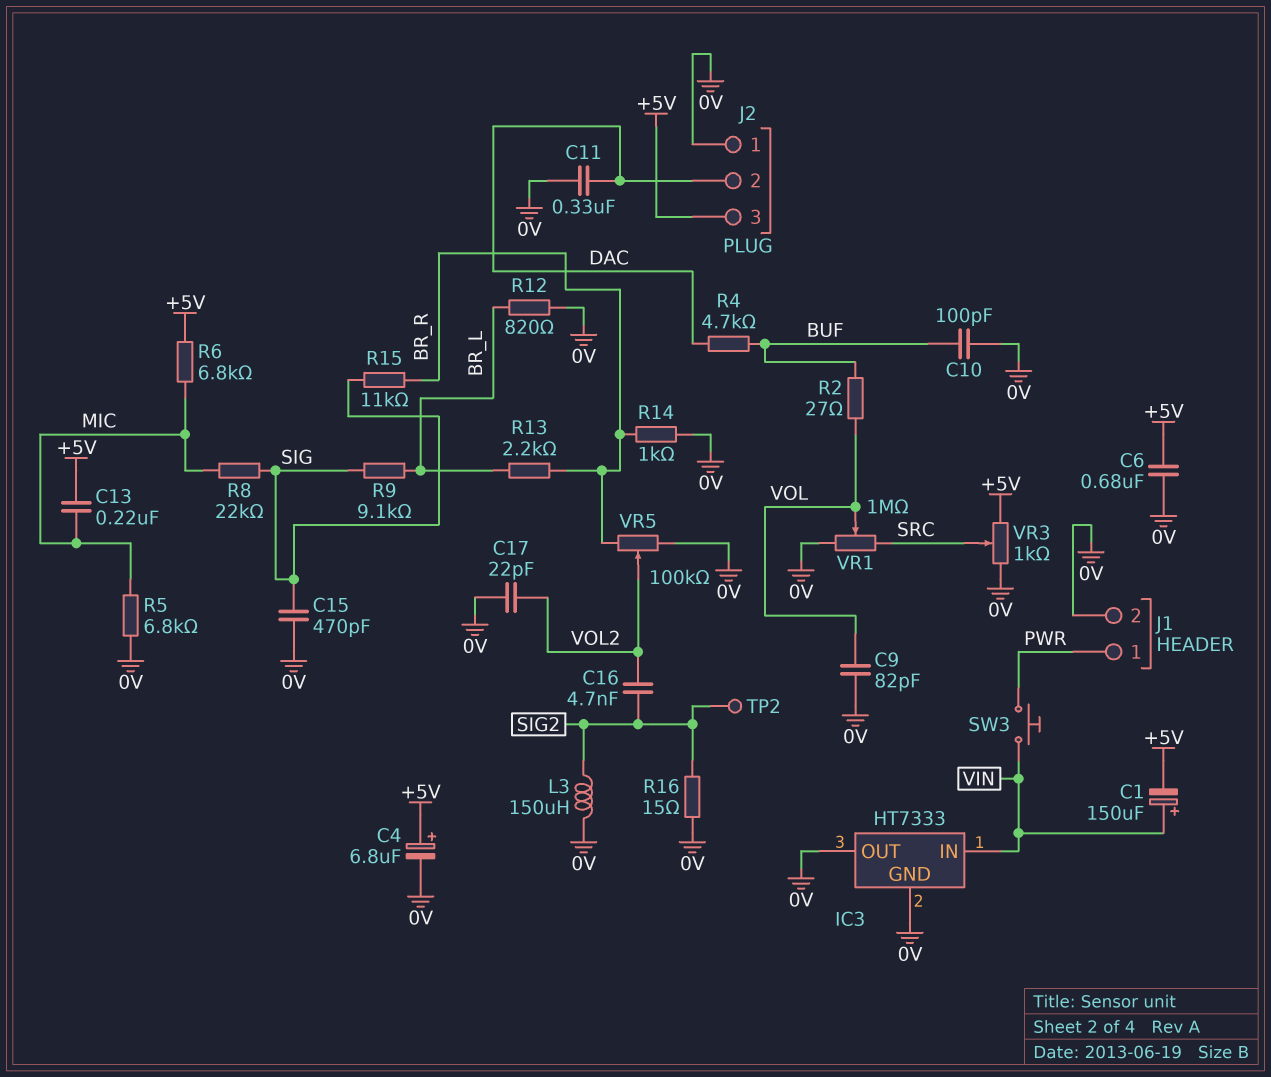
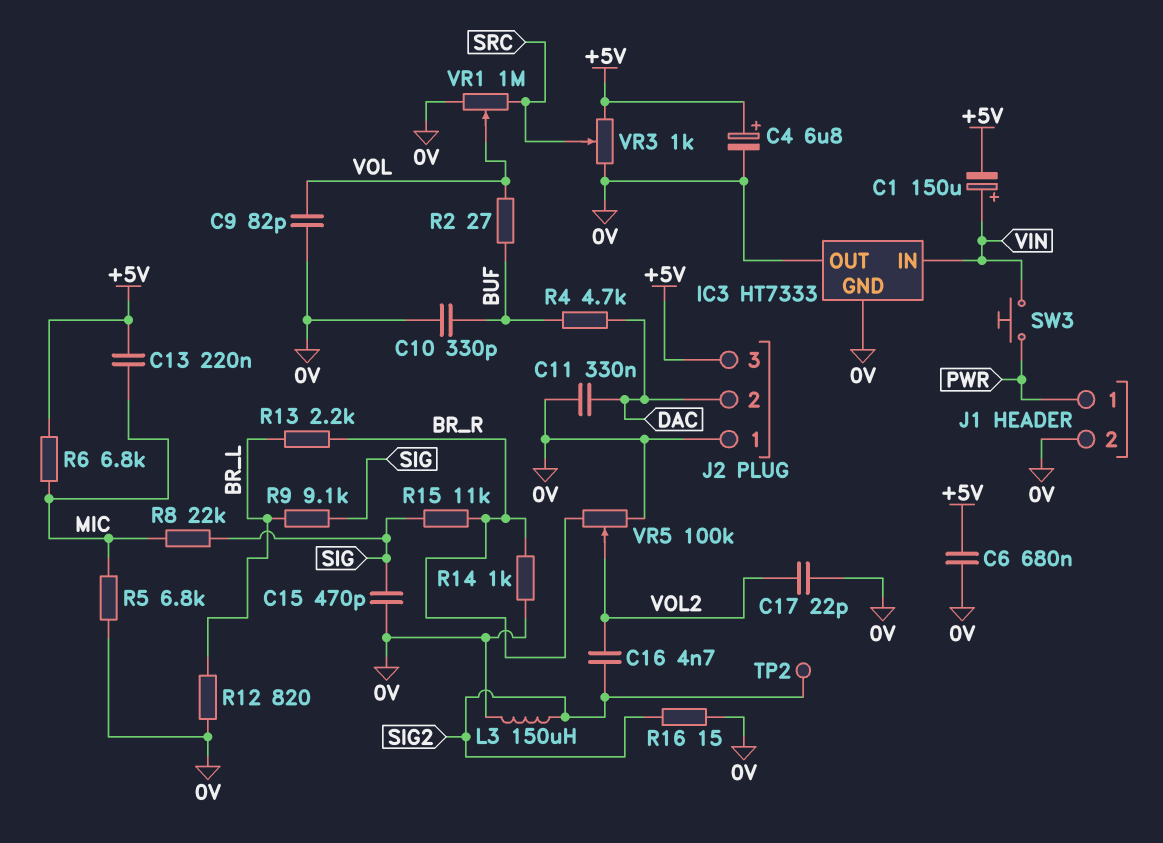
C10: 100pF (0V, BUF) -> 330pF (0V, BUF)

